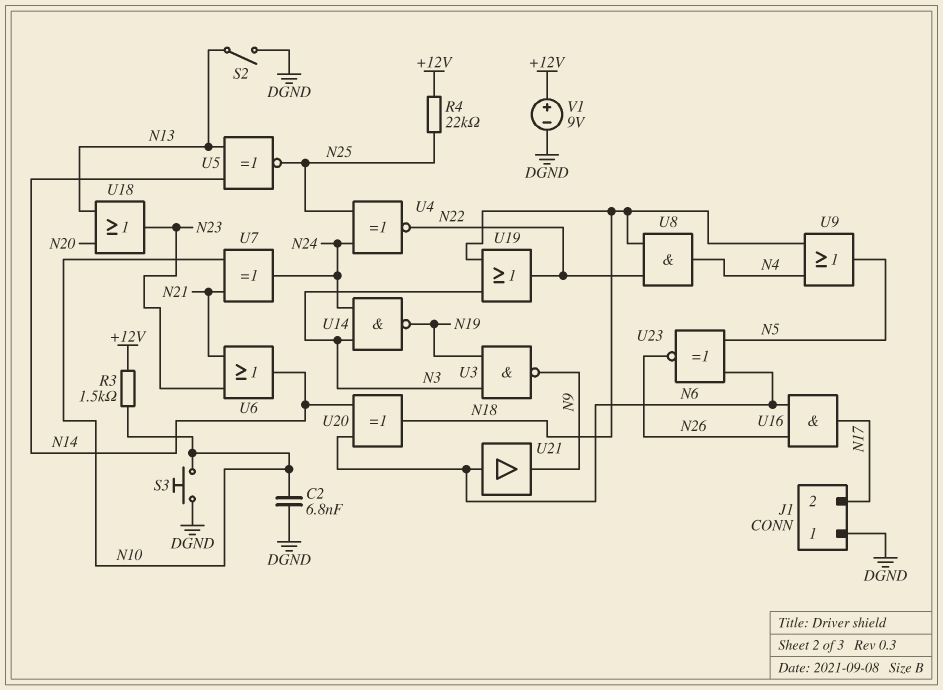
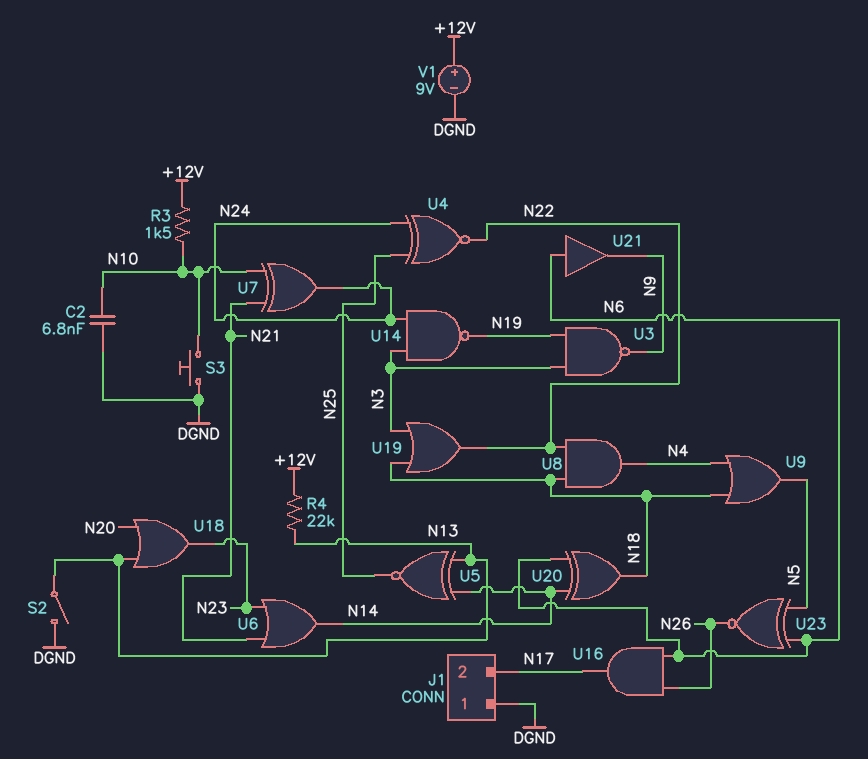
R4: 22k (+12V, N25) -> 22k (+12V, N13)

